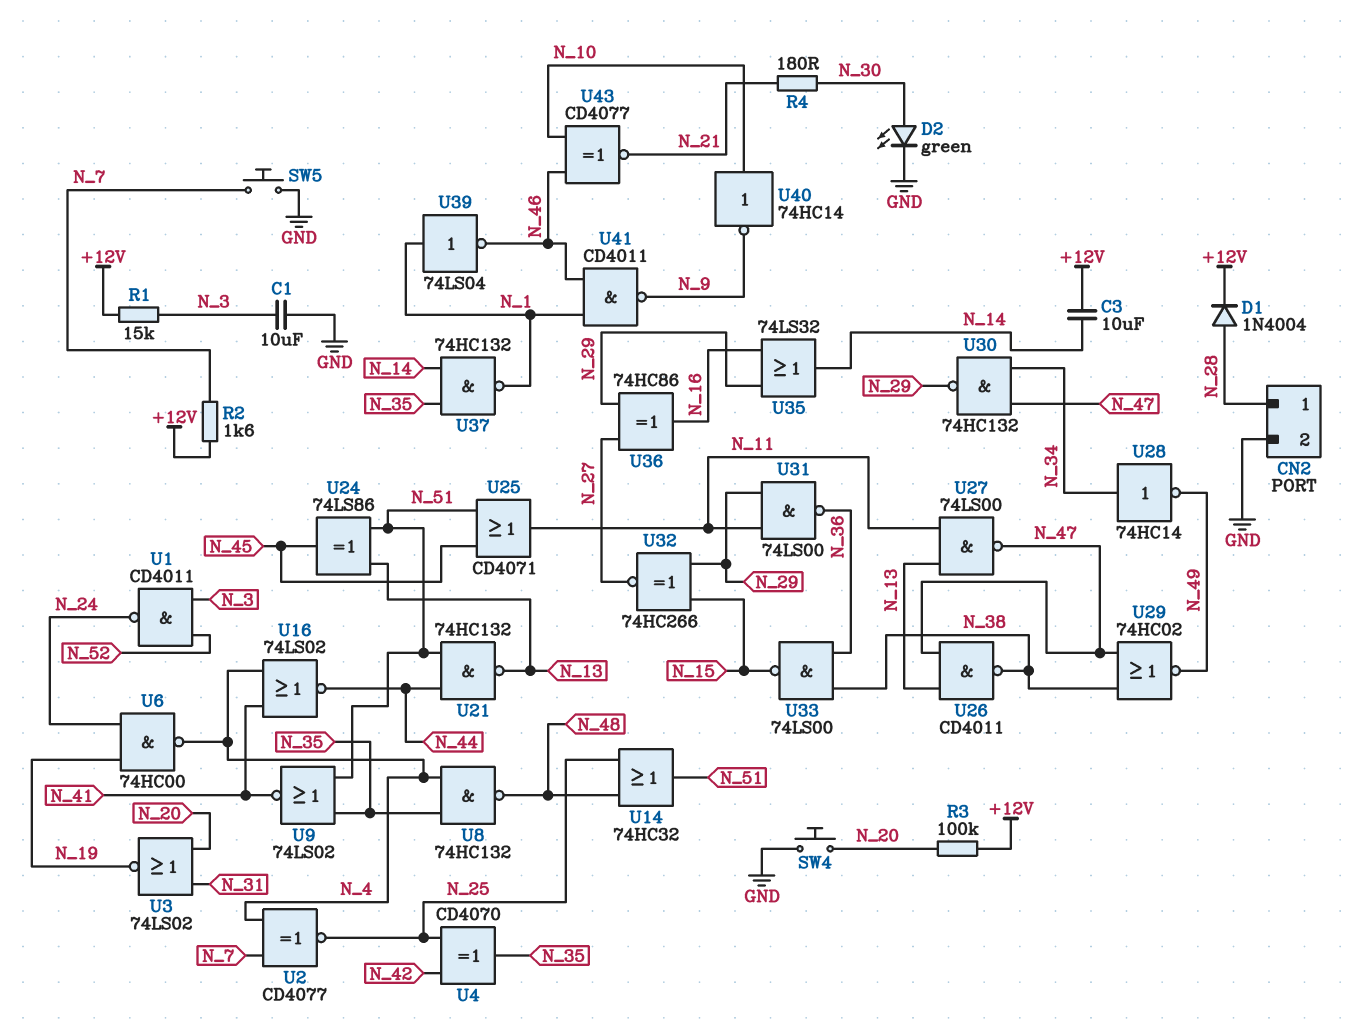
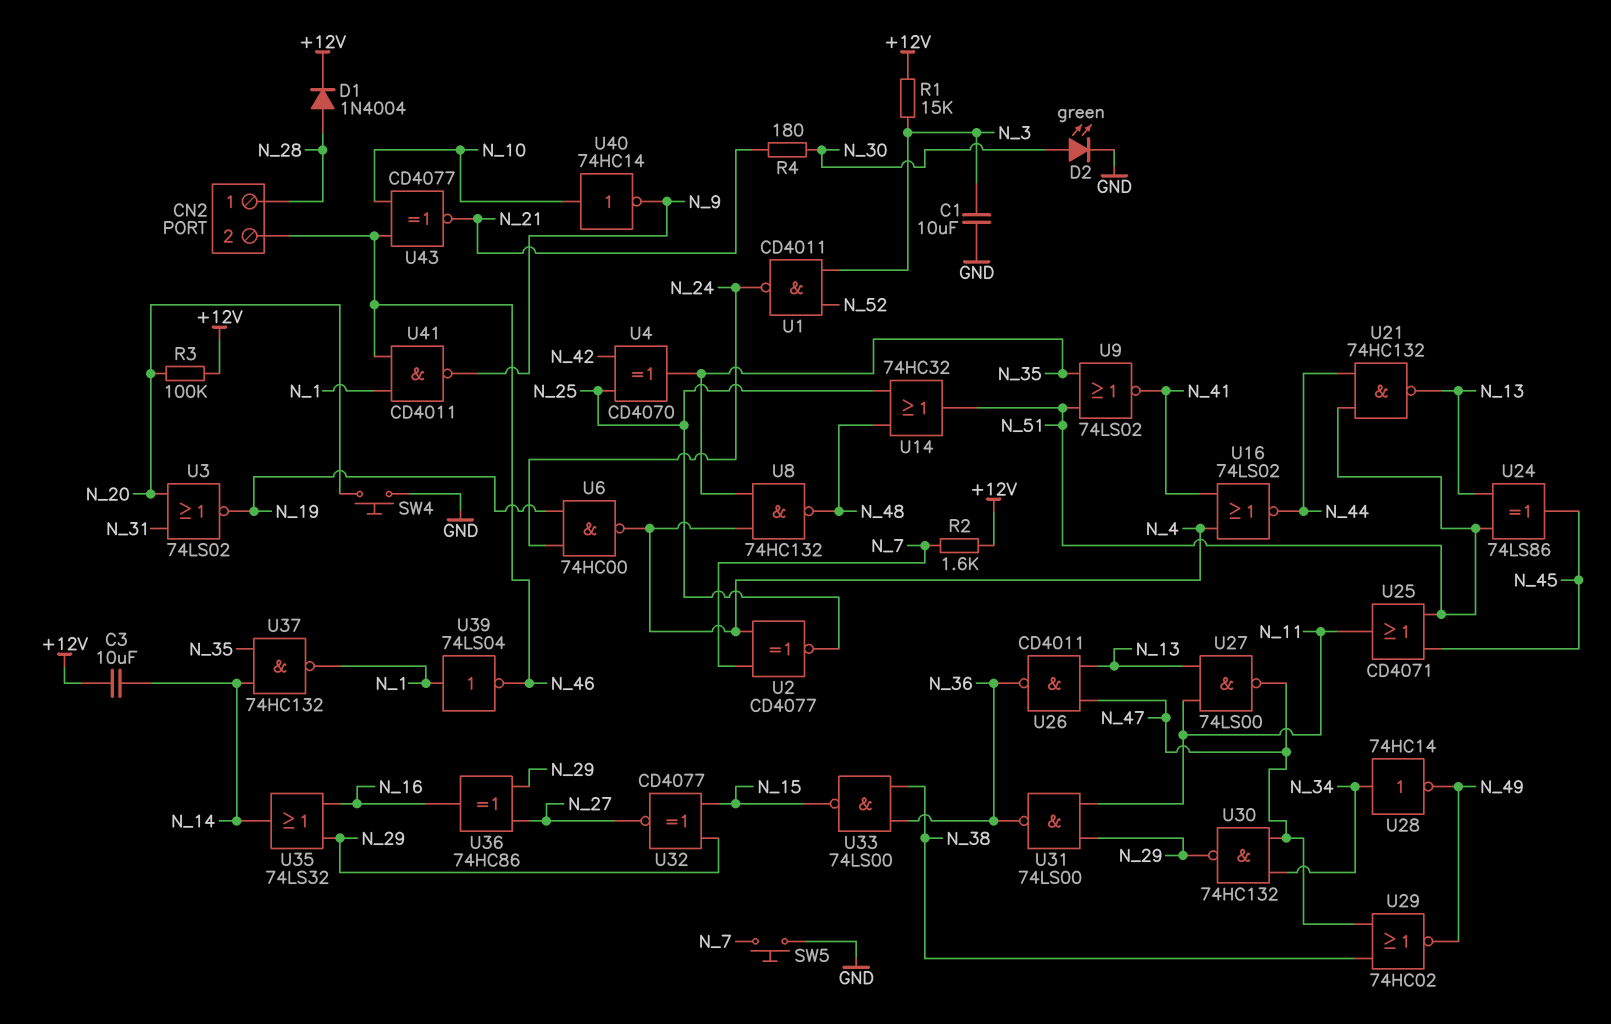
CN2 pin 2: GND -> N_46
U26: NAND CD4011 (in N_13, in N_47, out N_38) -> NAND CD4011 (in N_13, in N_47, out N_36)
U32: XNOR 74HC266 (in N_15, in N_29, out N_27) -> XNOR CD4077 (in N_15, in N_29, out N_27)

